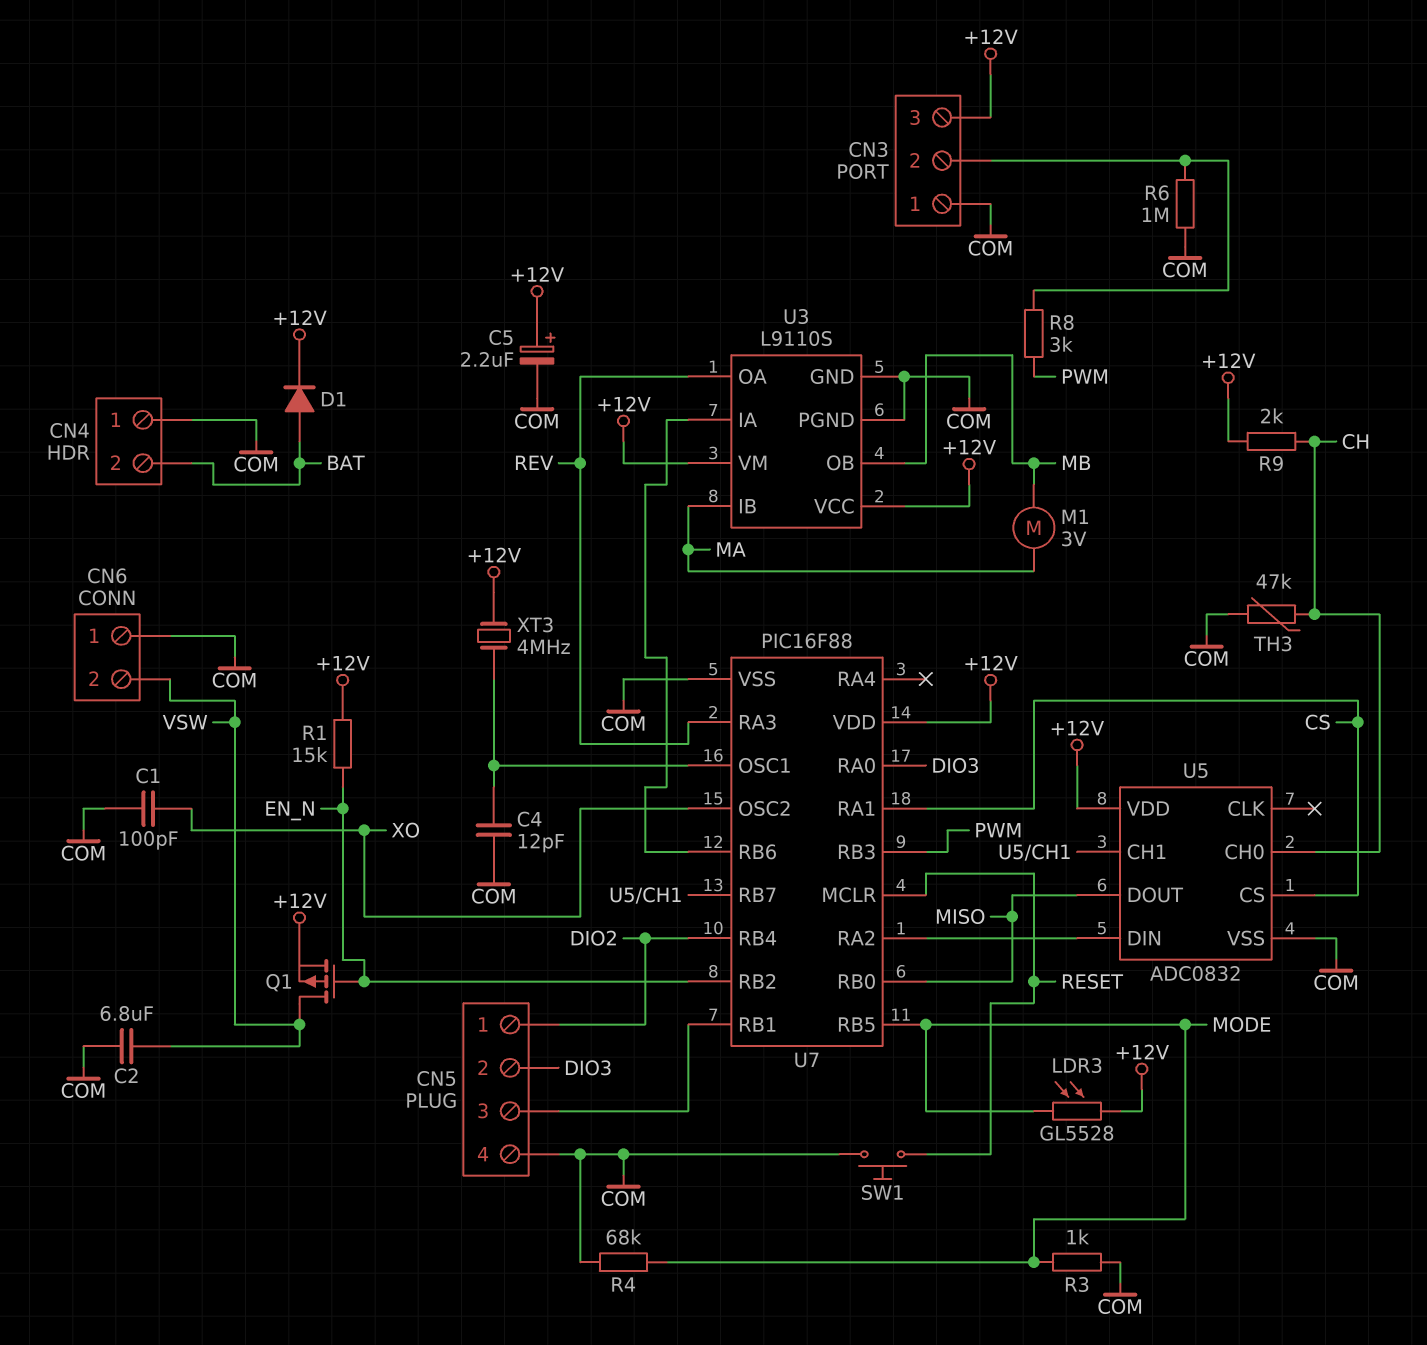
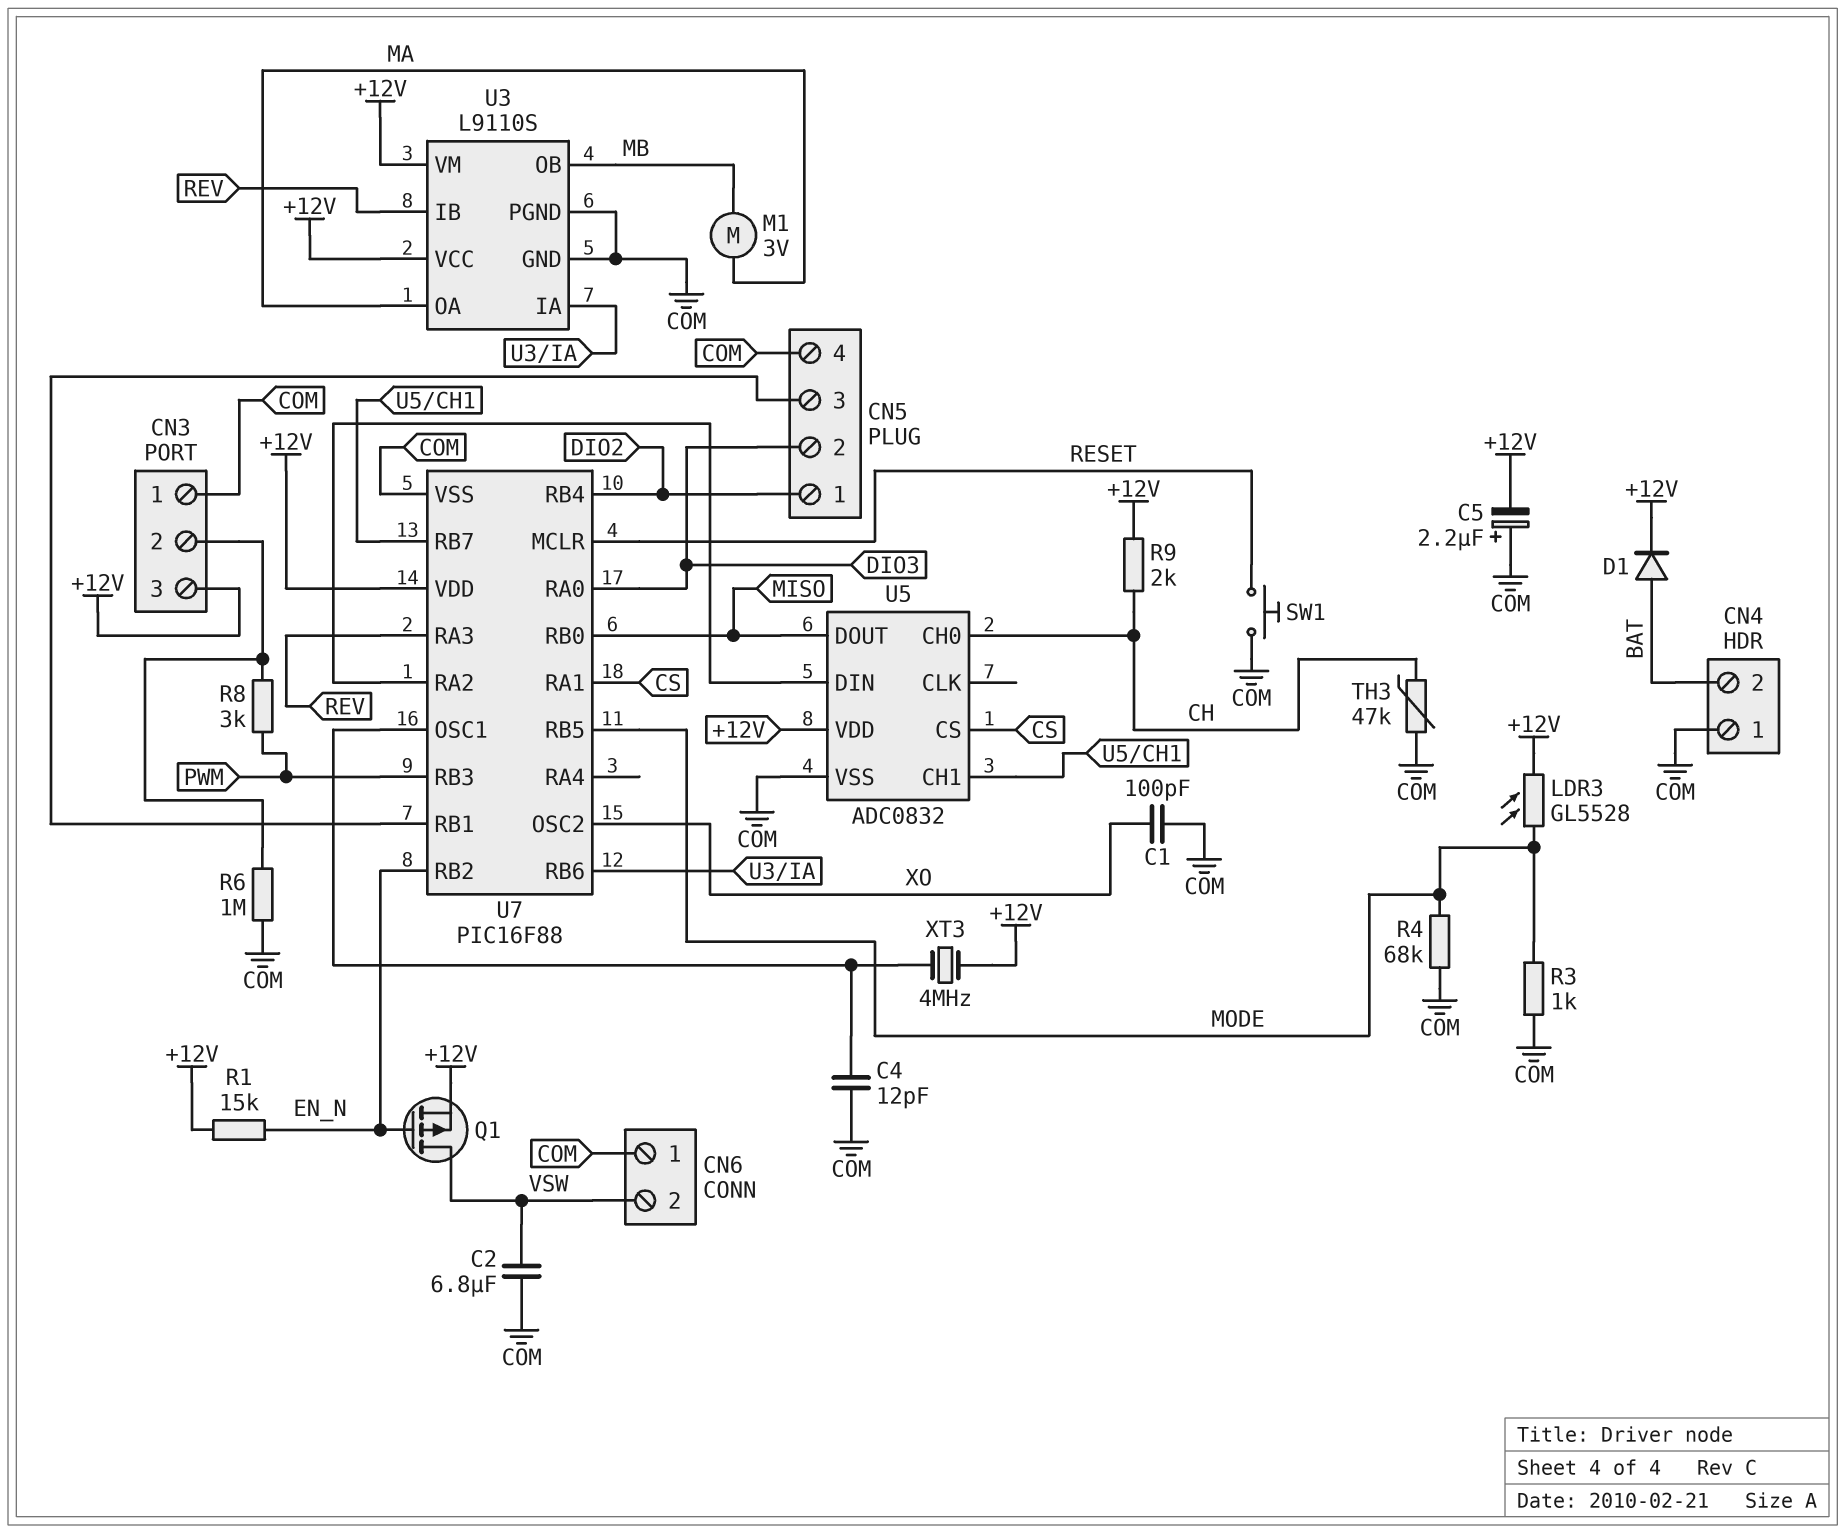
C5: 2.2uF (plus +12V, minus COM) -> 2.2uF (plus COM, minus +12V)
U3 pin IB: MA -> REV
U3 pin OA: REV -> MA

